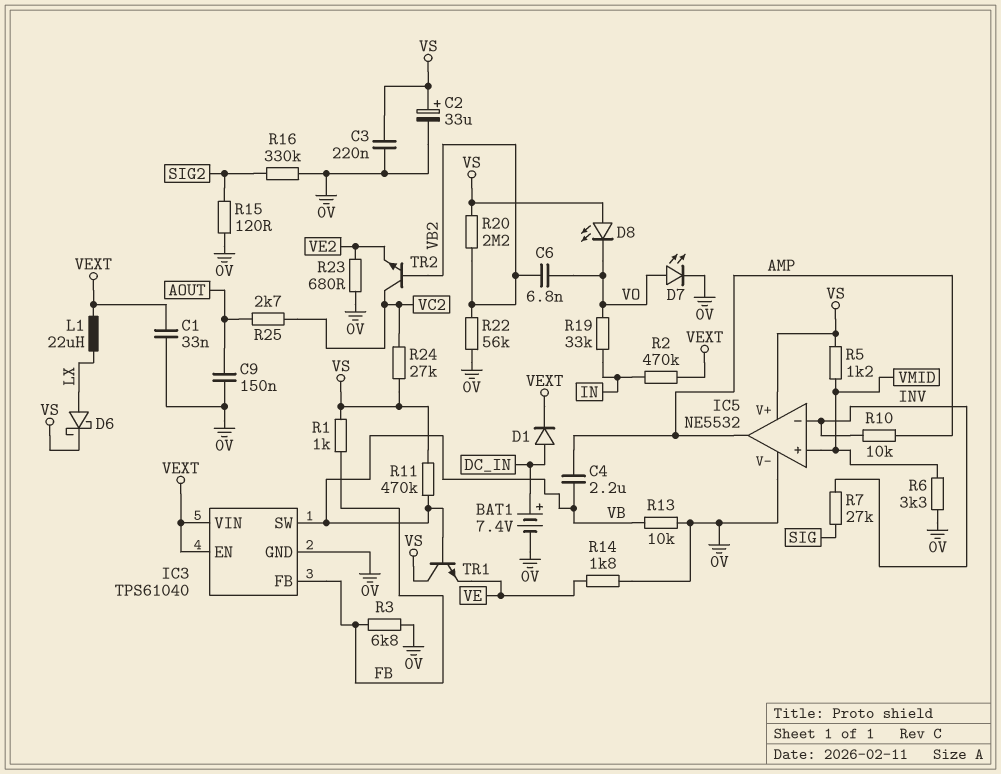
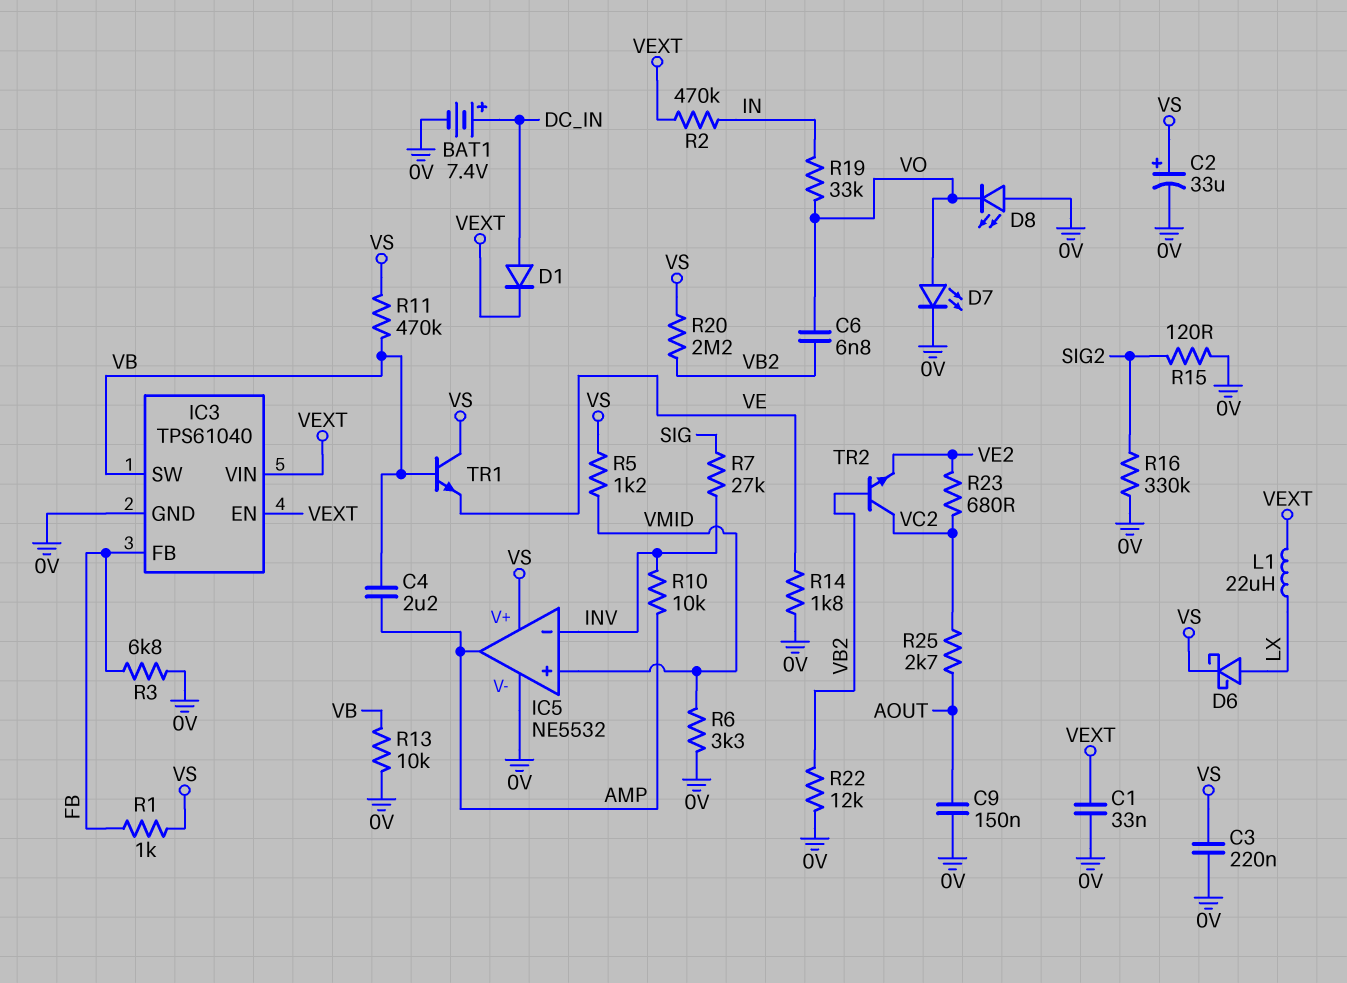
D8: LED (A VS, K VO) -> LED (A 0V, K VO)
R22: 56k (0V, VB2) -> 12k (0V, VB2)
R23: 680 (0V, VE2) -> 680 (VC2, VE2)
R24: 27k (VC2, VS) -> none

